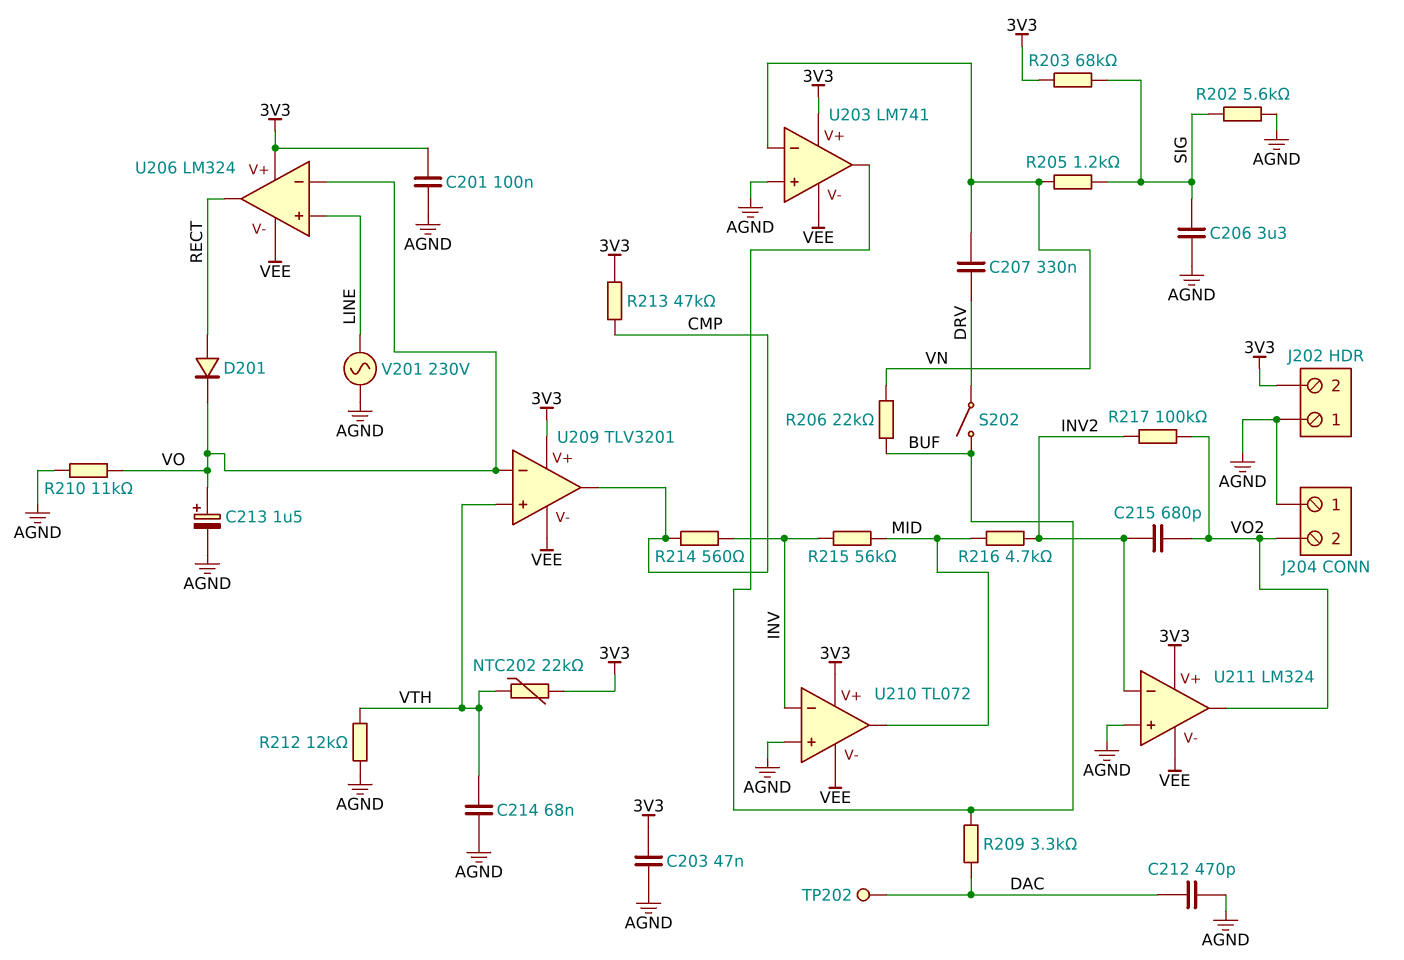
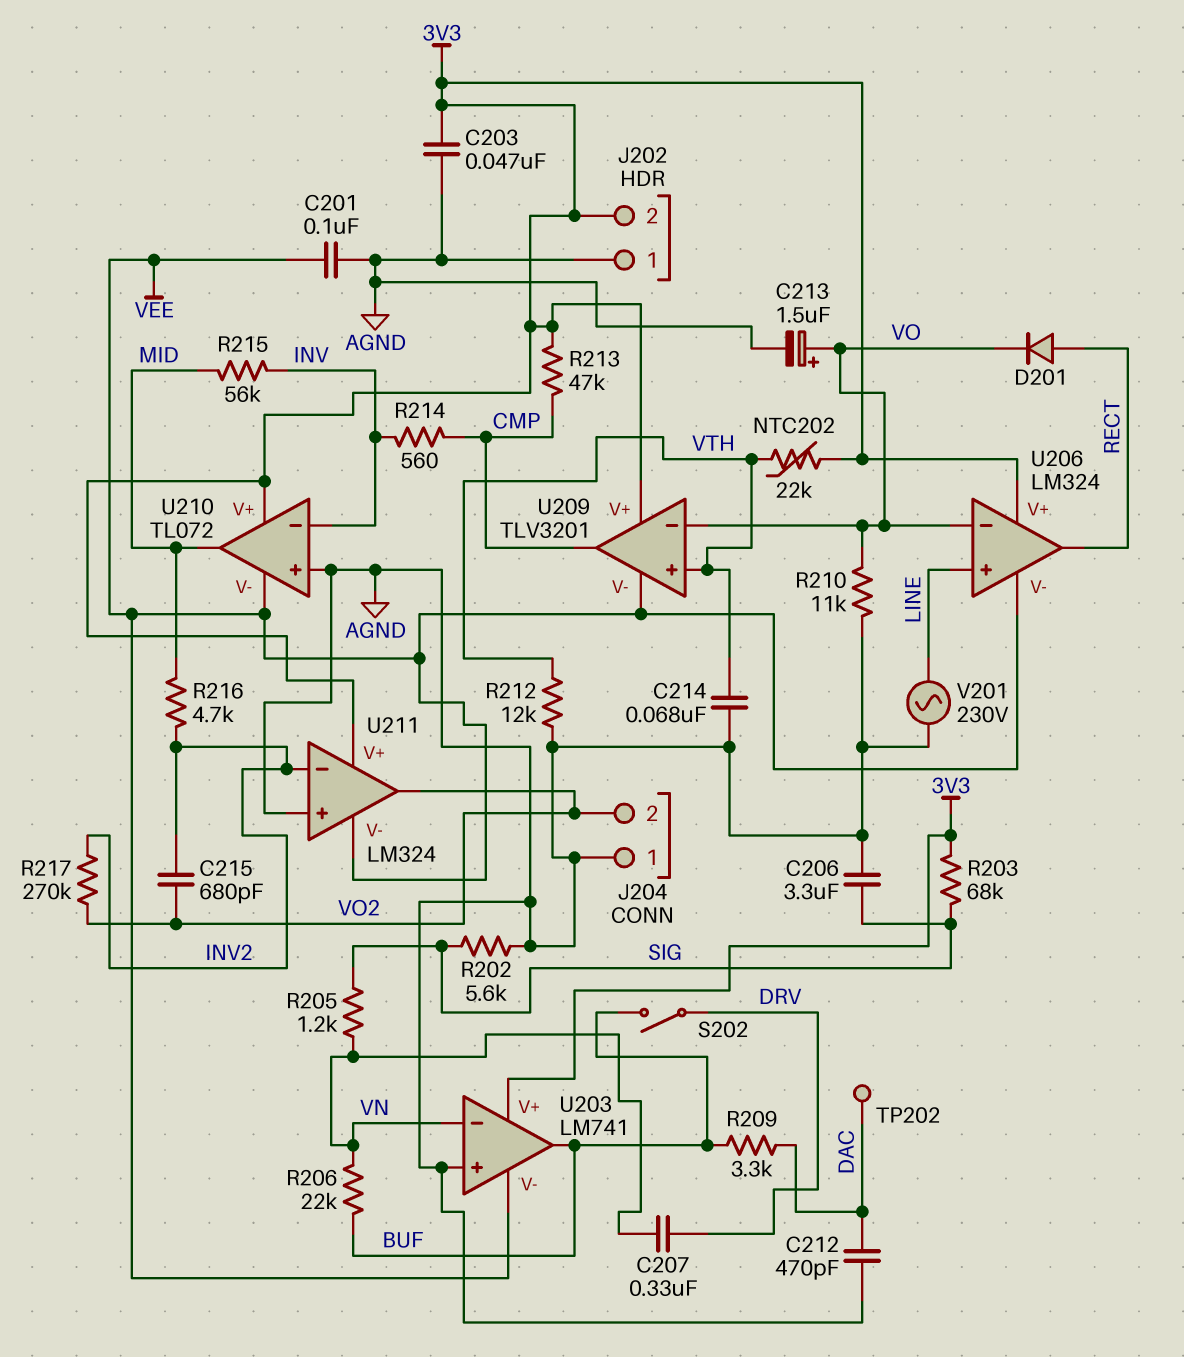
C201: 100nF (3V3, AGND) -> 100nF (AGND, VEE)
R217: 100k (INV2, VO2) -> 270k (INV2, VO2)

